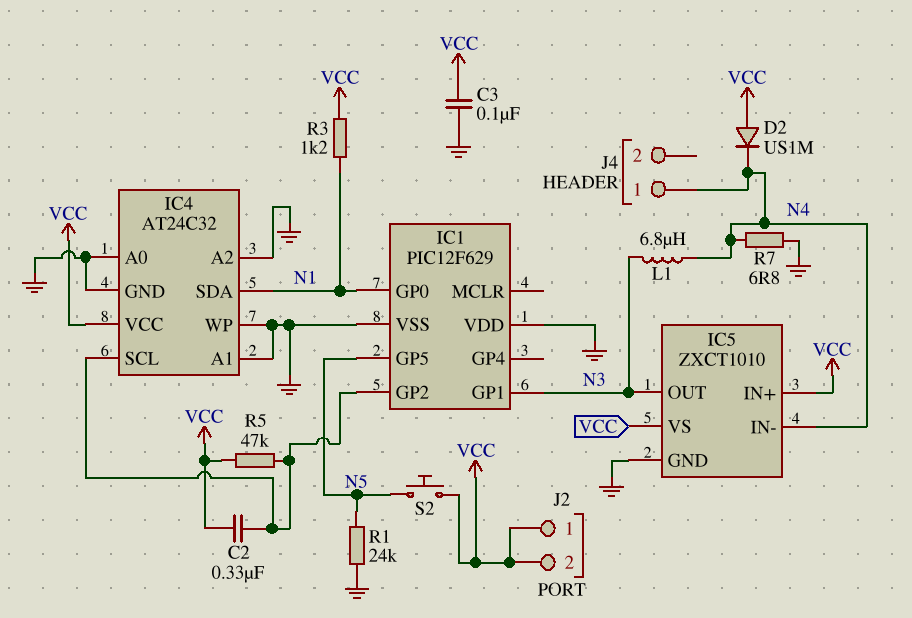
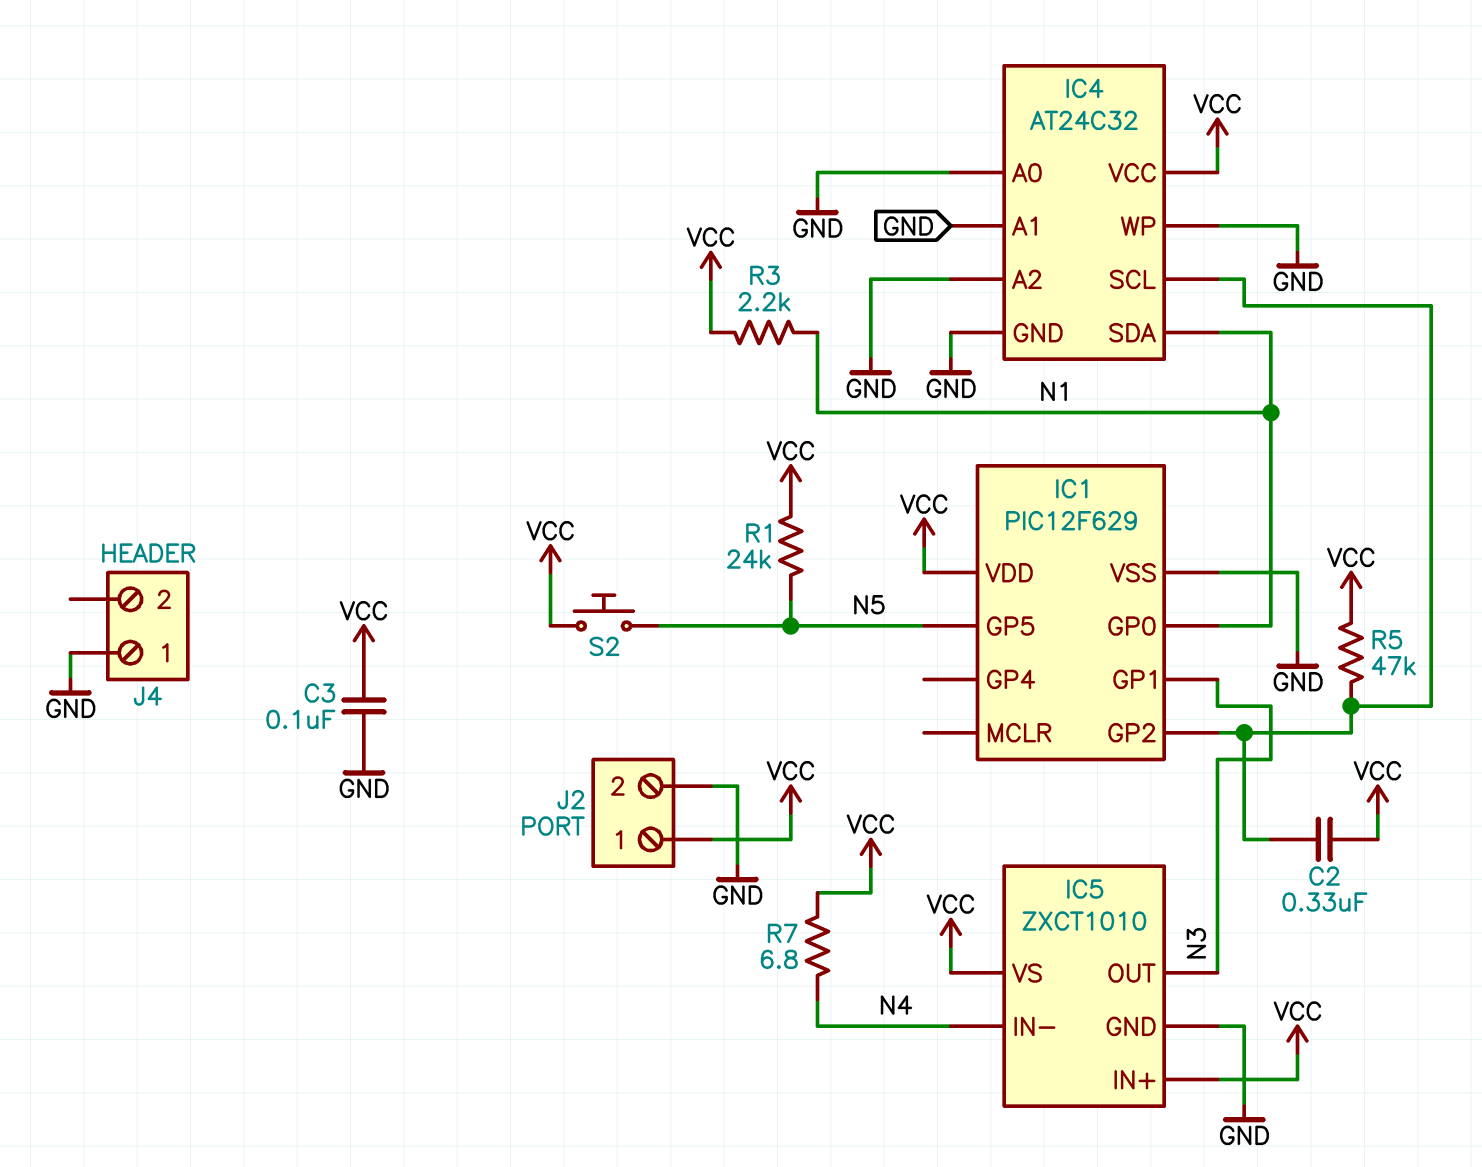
D2: diode US1M (A VCC, K N4) -> none
IC1 pin VDD: GND -> VCC
J2 pin 2: VCC -> GND
J4 pin 1: N4 -> GND
L1: 6.8uH (N3, N4) -> none
R1: 24k (GND, N5) -> 24k (N5, VCC)
R3: 1.2k (N1, VCC) -> 2.2k (N1, VCC)
R7: 6.8 (GND, N4) -> 6.8 (N4, VCC)

